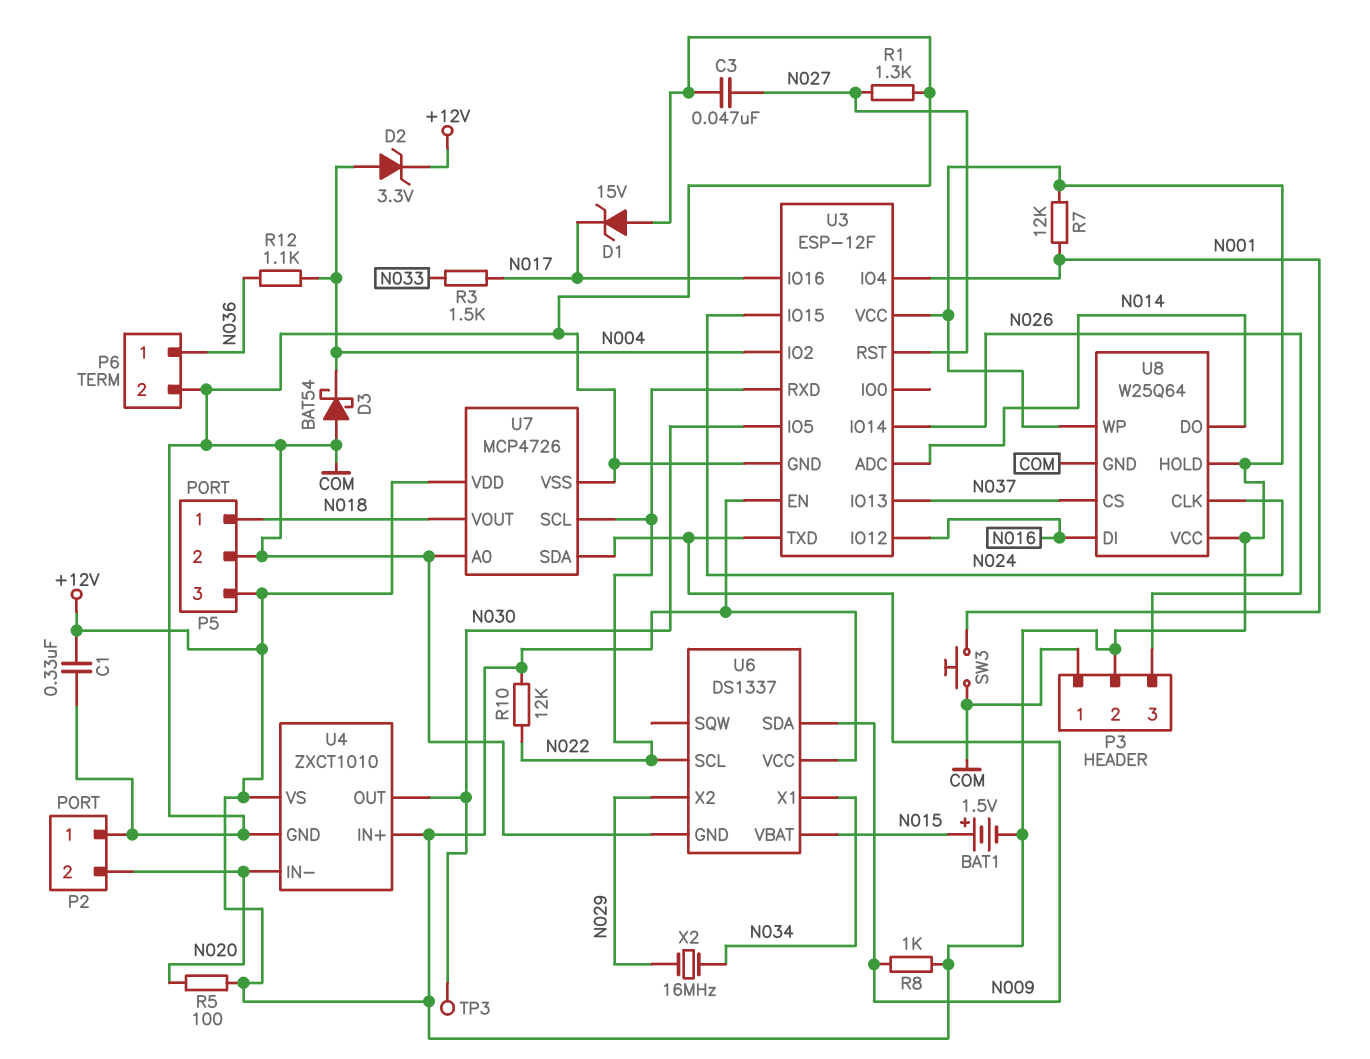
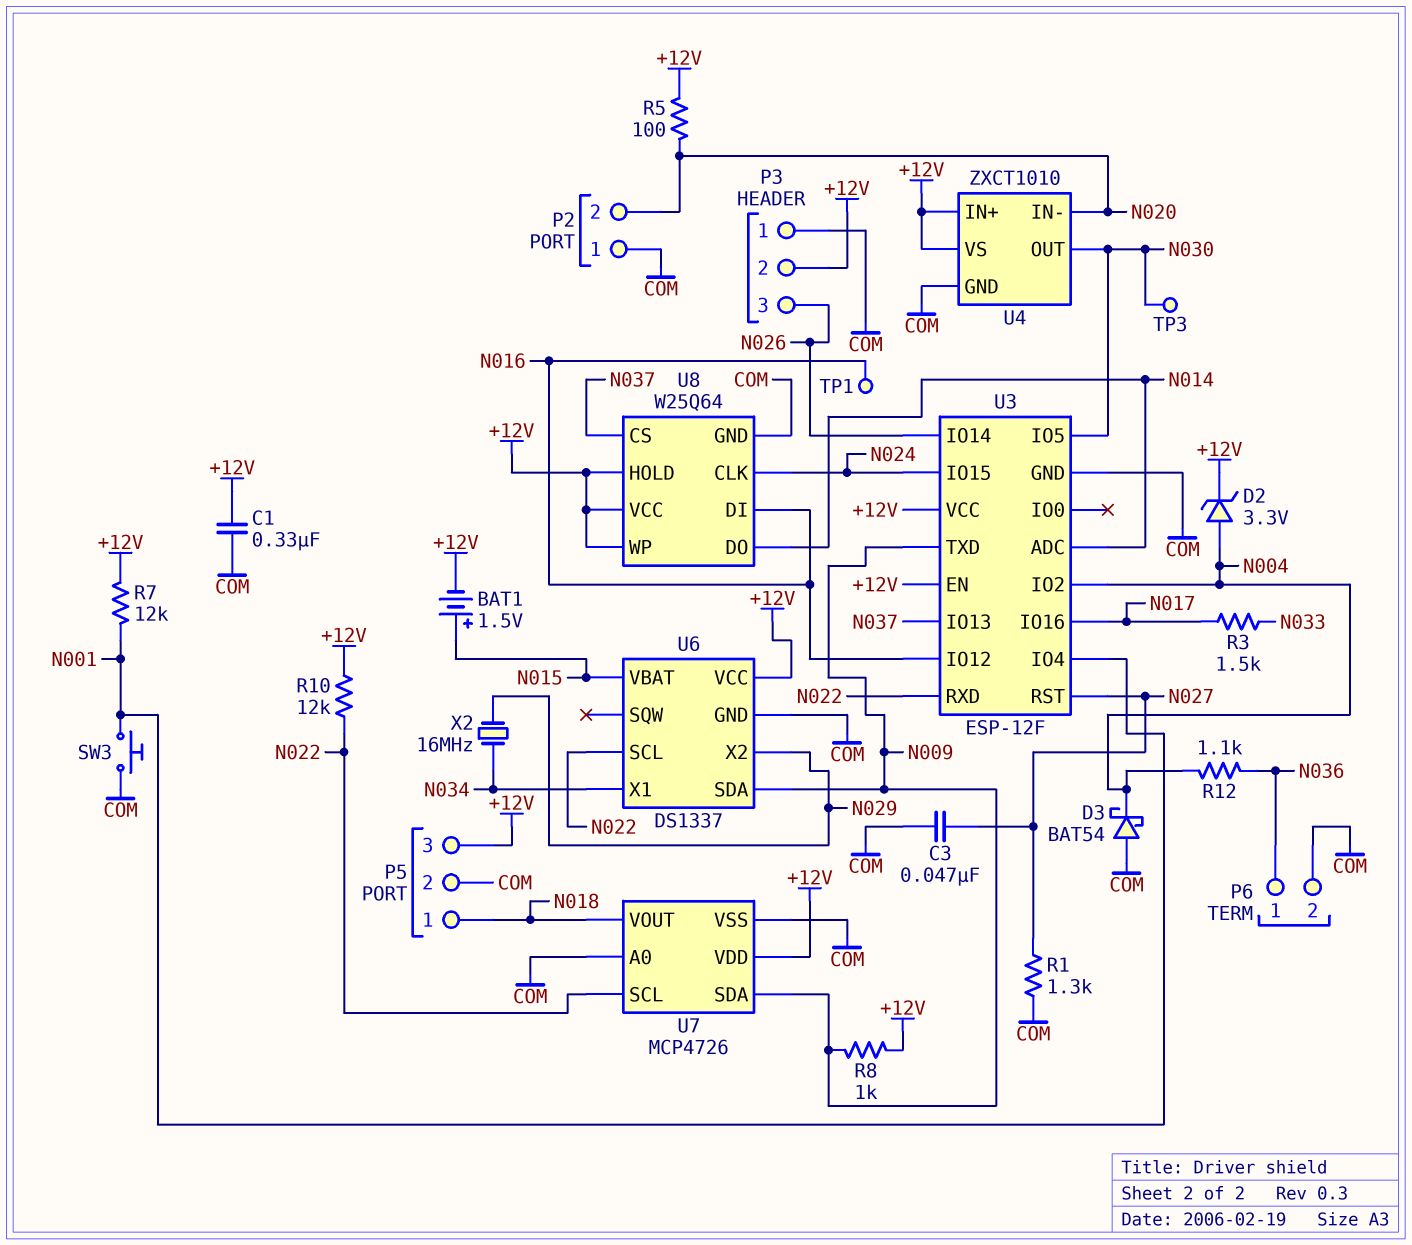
D1: zener 15V (A COM, K N017) -> none
TP1: none -> test point (N016)

